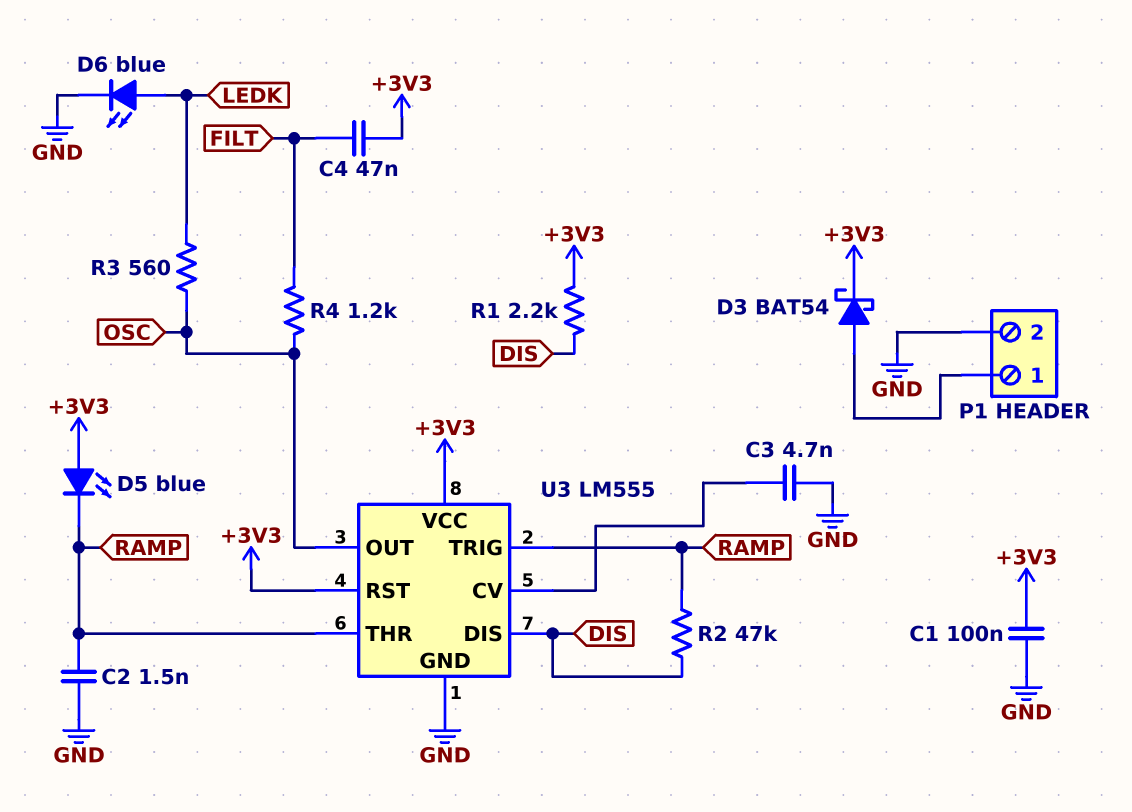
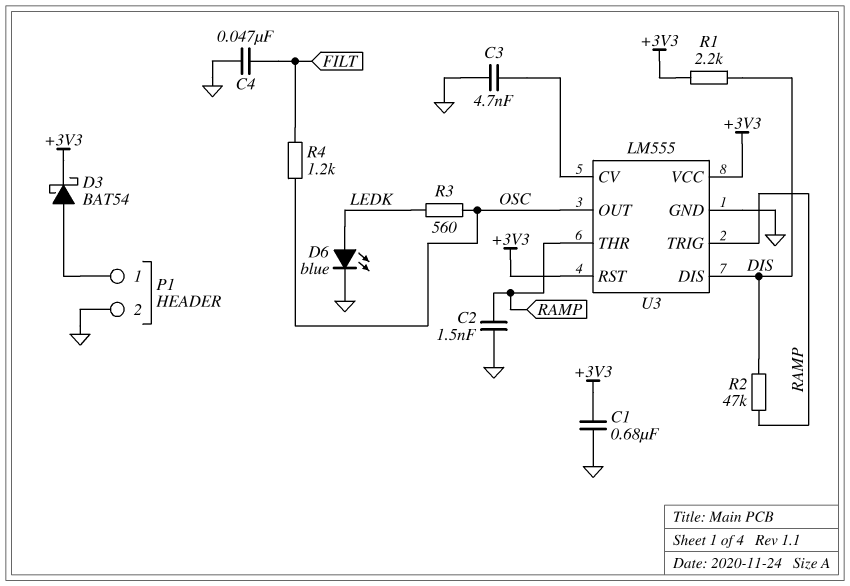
C1: 100nF (+3V3, GND) -> 680nF (+3V3, GND)
C4: 47nF (+3V3, FILT) -> 47nF (FILT, GND)
D5: LED blue (A +3V3, K RAMP) -> none

